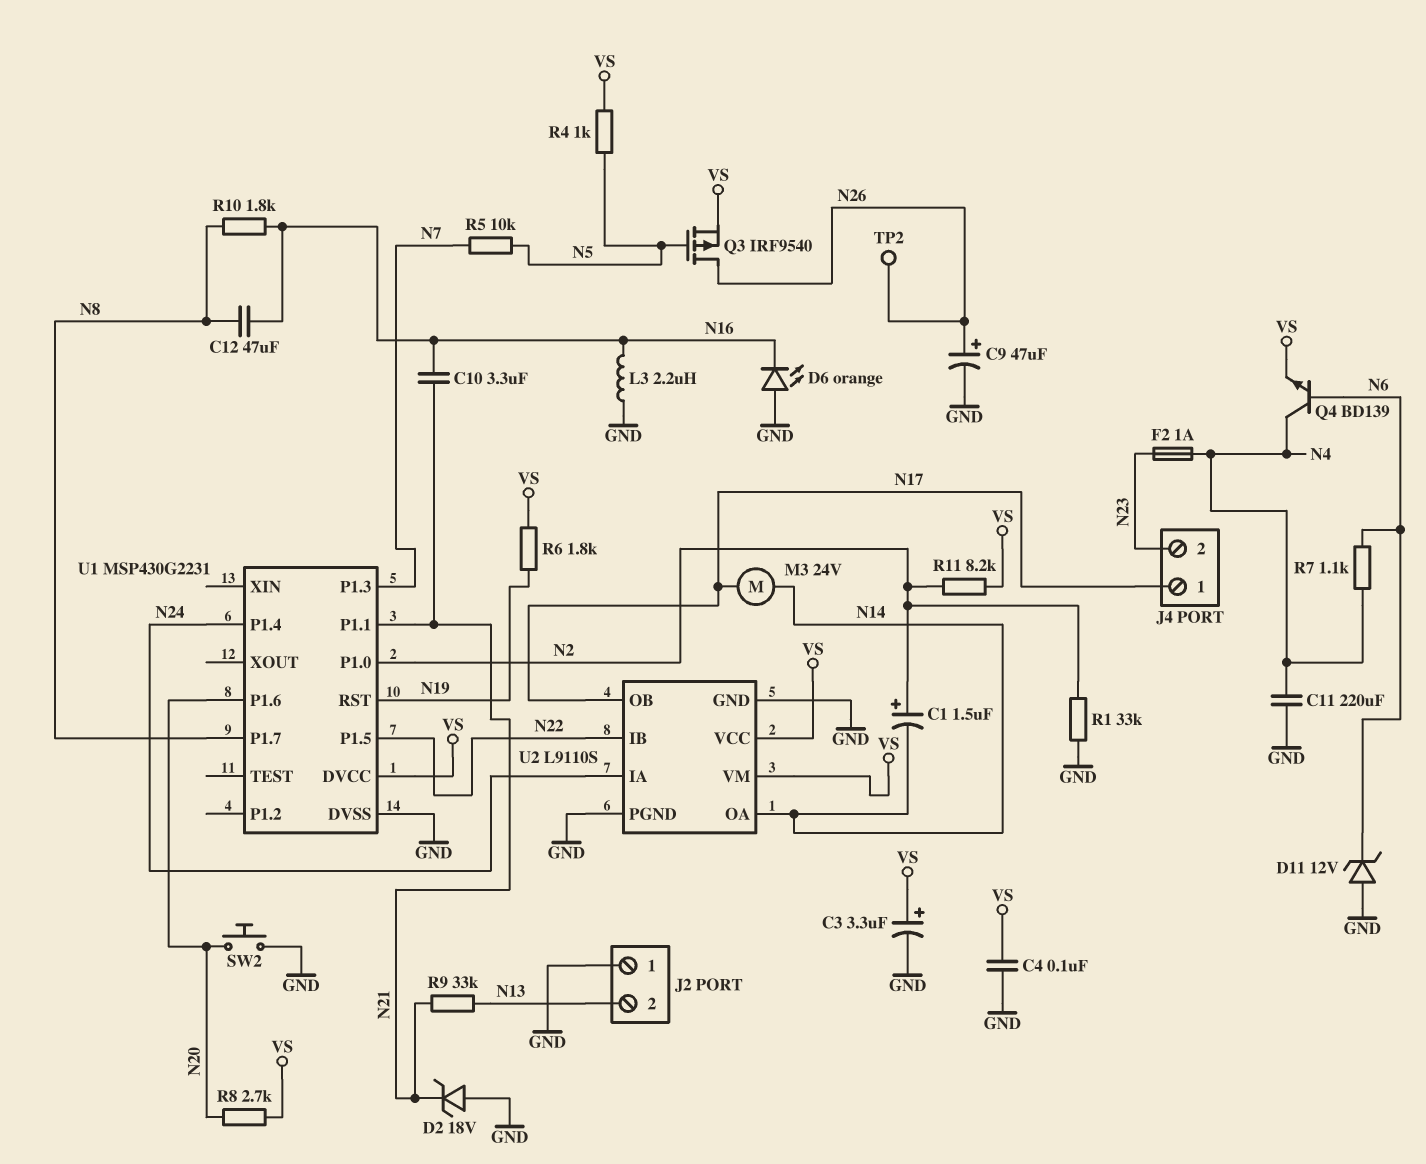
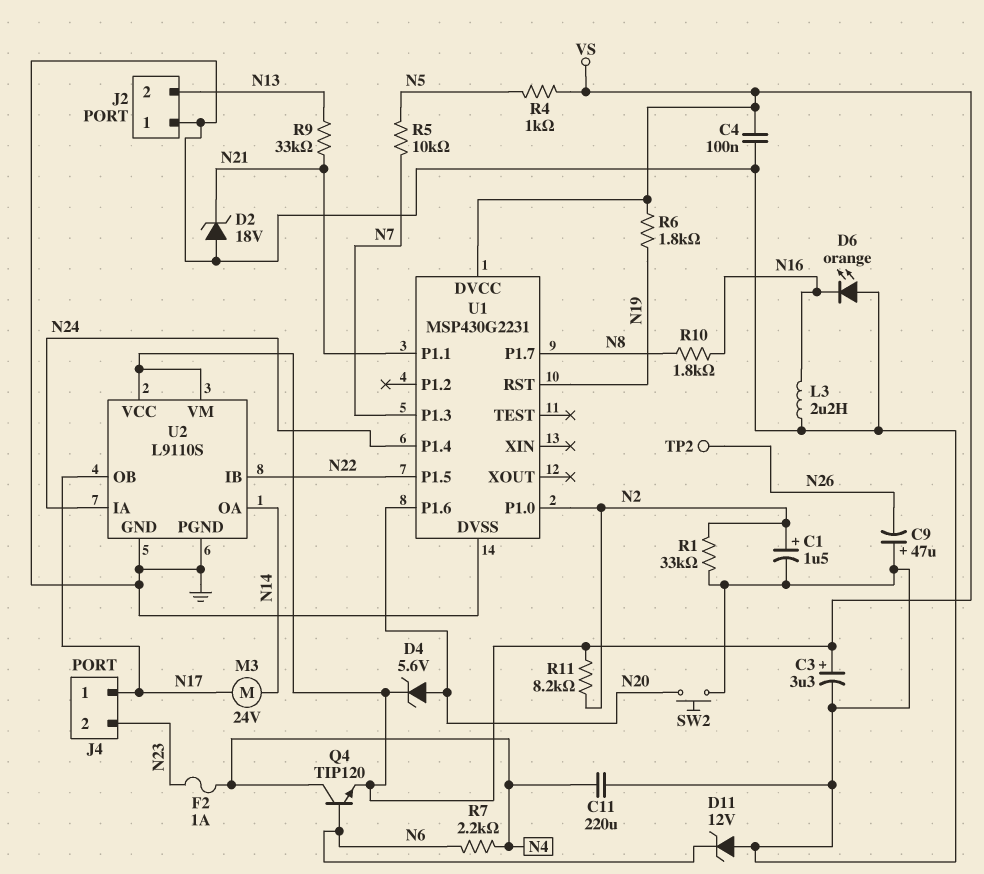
C1: 1.5uF (plus N2, minus N14) -> 1.5uF (plus N2, minus GND)
C9: 47uF (plus N26, minus GND) -> 47uF (plus GND, minus N26)
C10: 3.3uF (N16, N21) -> none
C12: 47uF (N8, N16) -> none
D4: none -> zener 5.6V (A N20, K VS)
Q3: PMOS IRF9540 (G N5, D N26, S VS) -> none
Q4: NPN BD139 (B N6, C N4, E VS) -> NPN TIP120 (B N6, C N4, E VS)
R7: 1.1k (N4, N6) -> 2.2k (N4, N6)
R8: 2.7k (N20, VS) -> none

